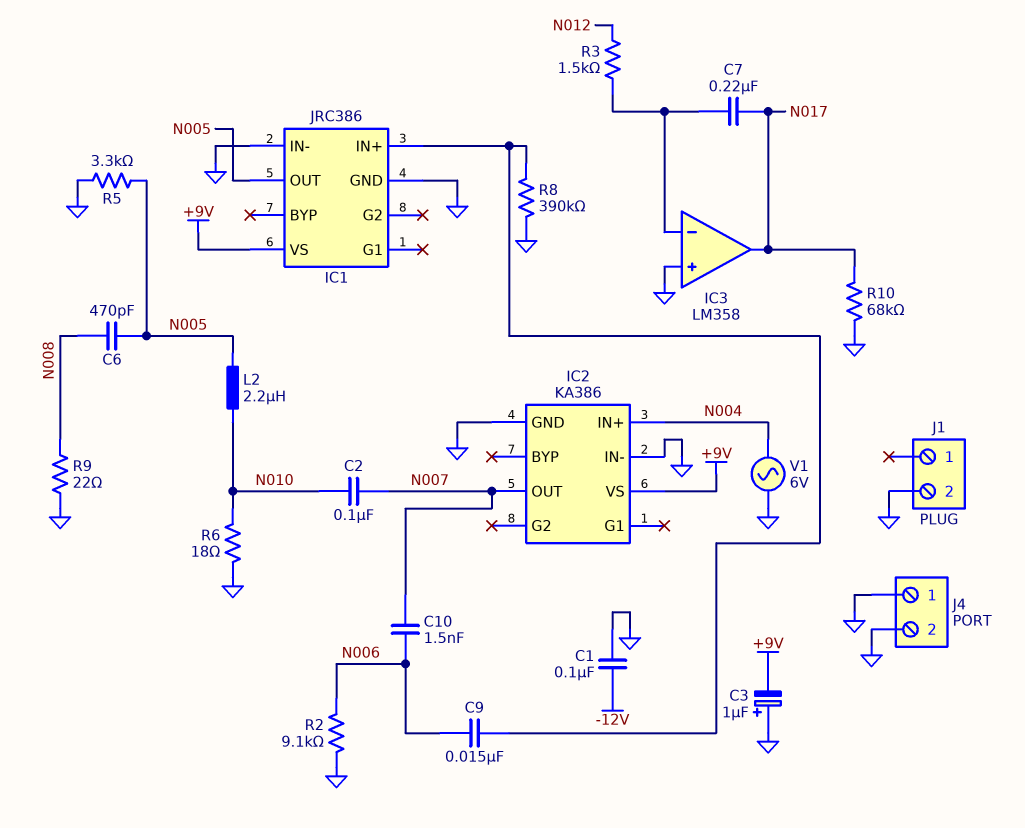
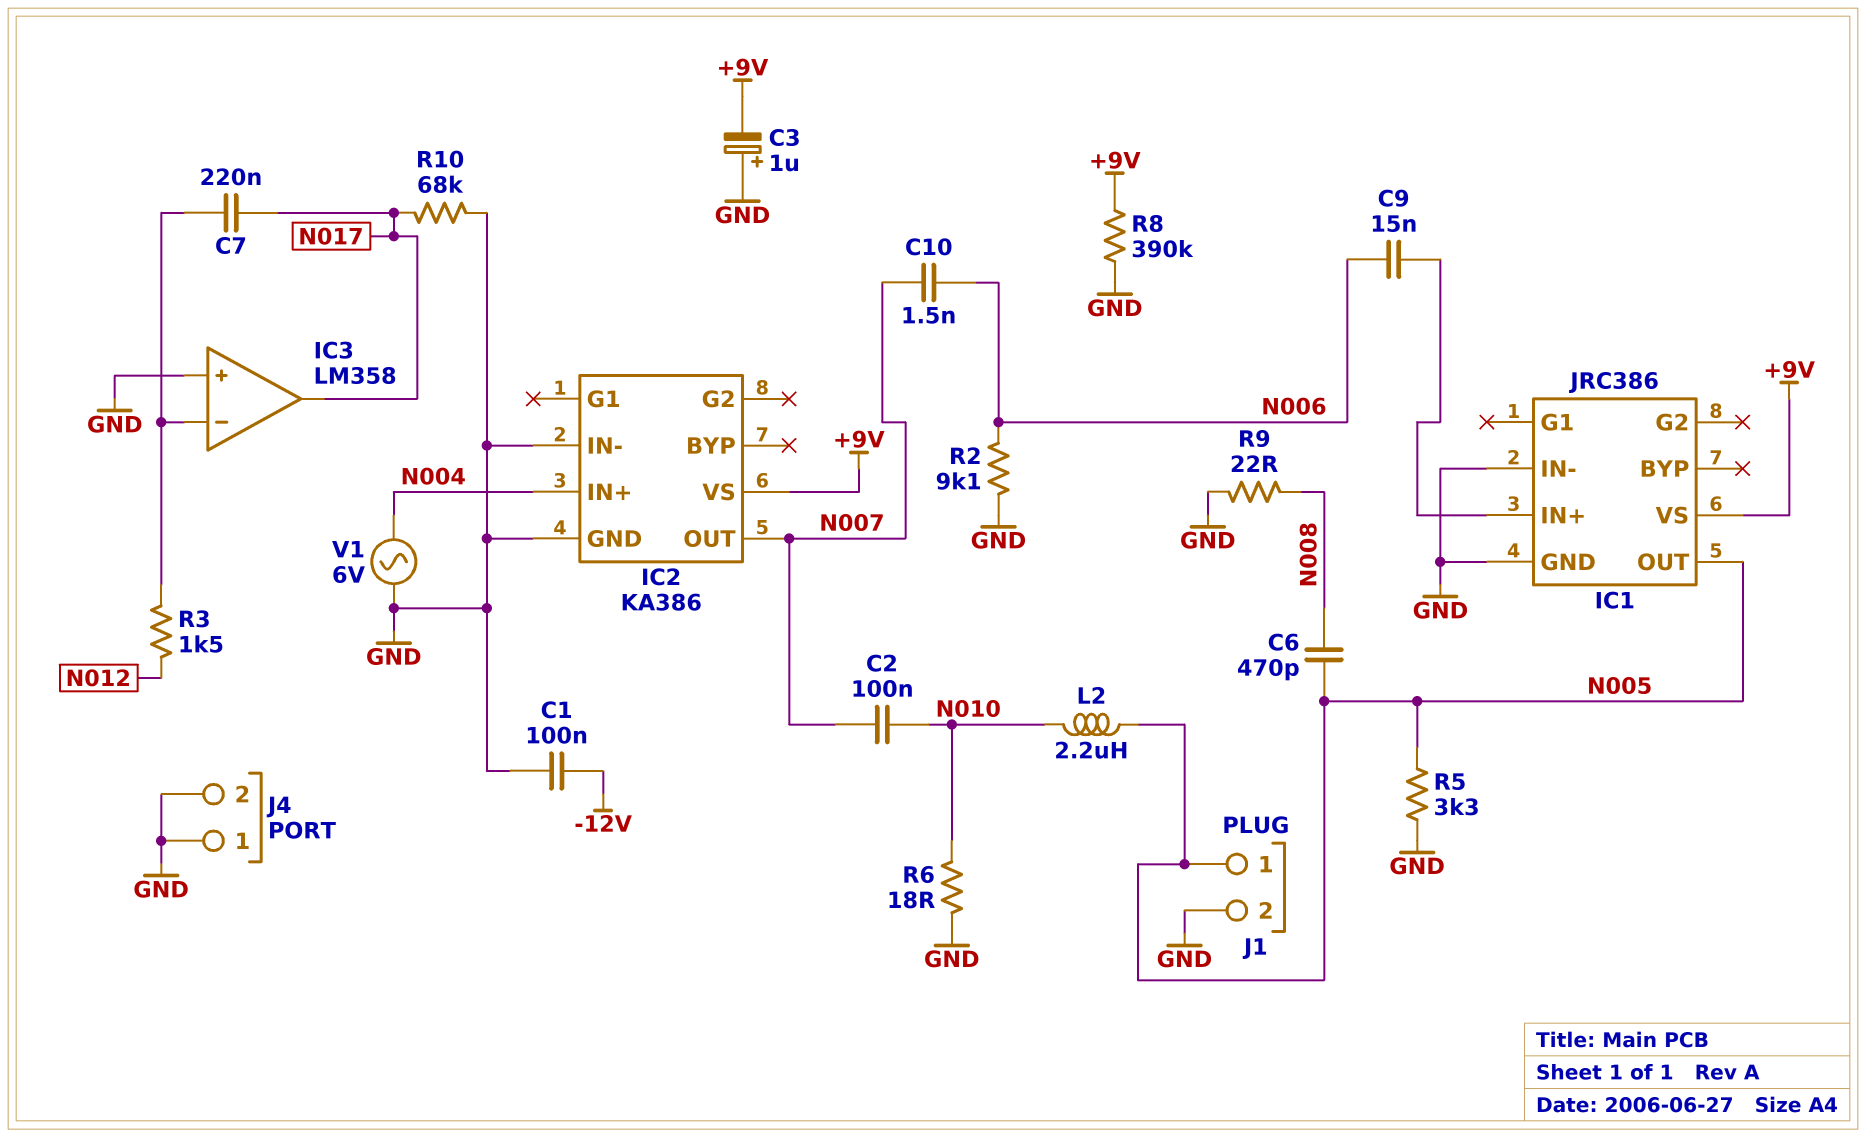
J1 pin 1: none -> N005
R8: 390k (GND, IC1/IN+) -> 390k (+9V, GND)

